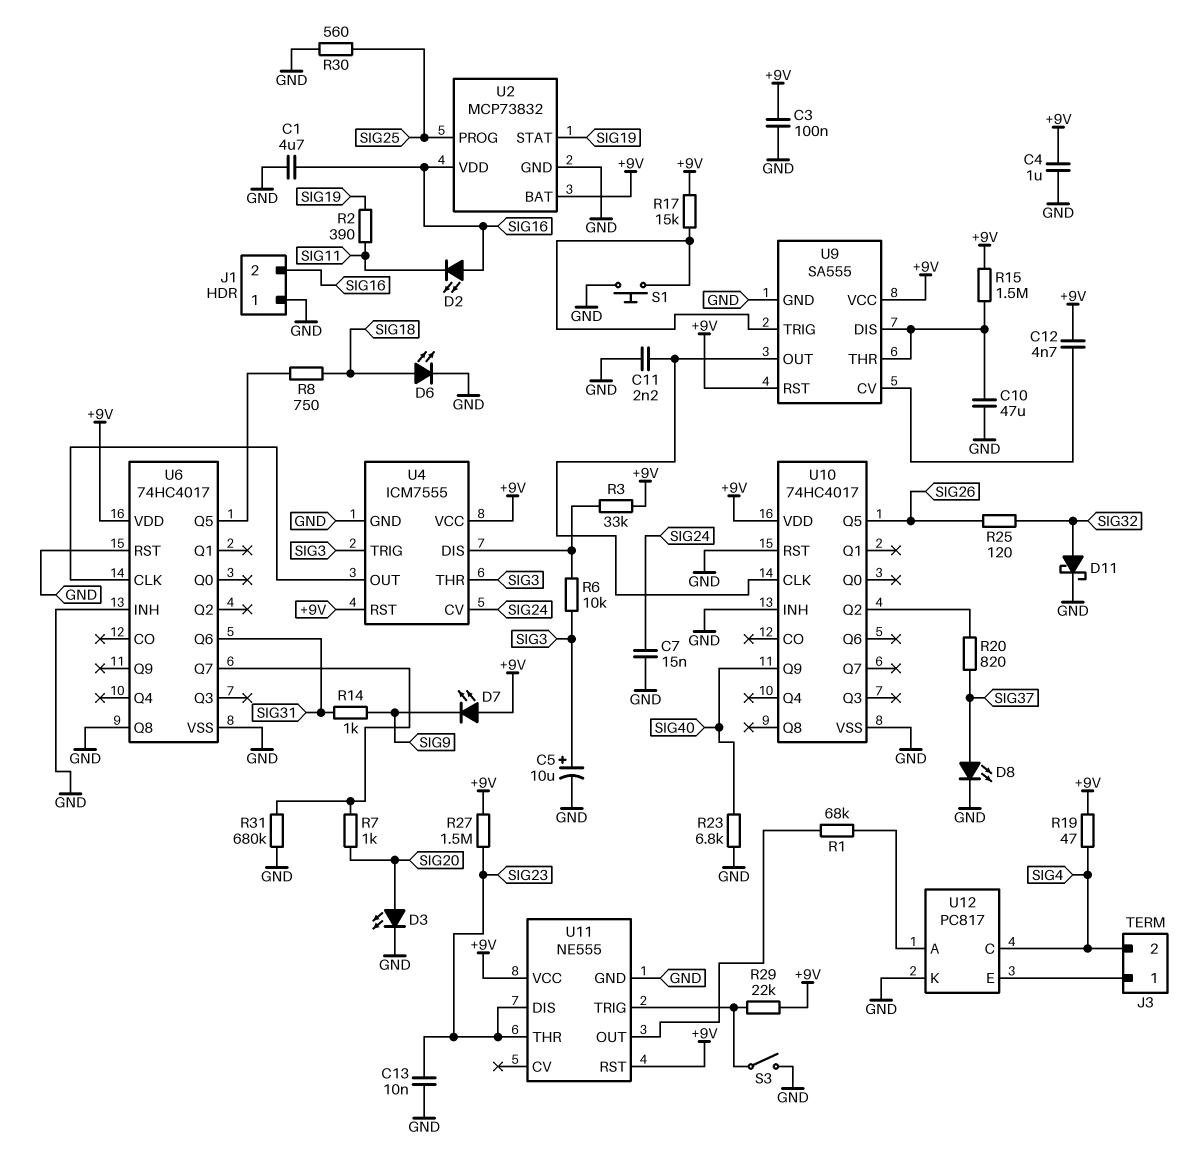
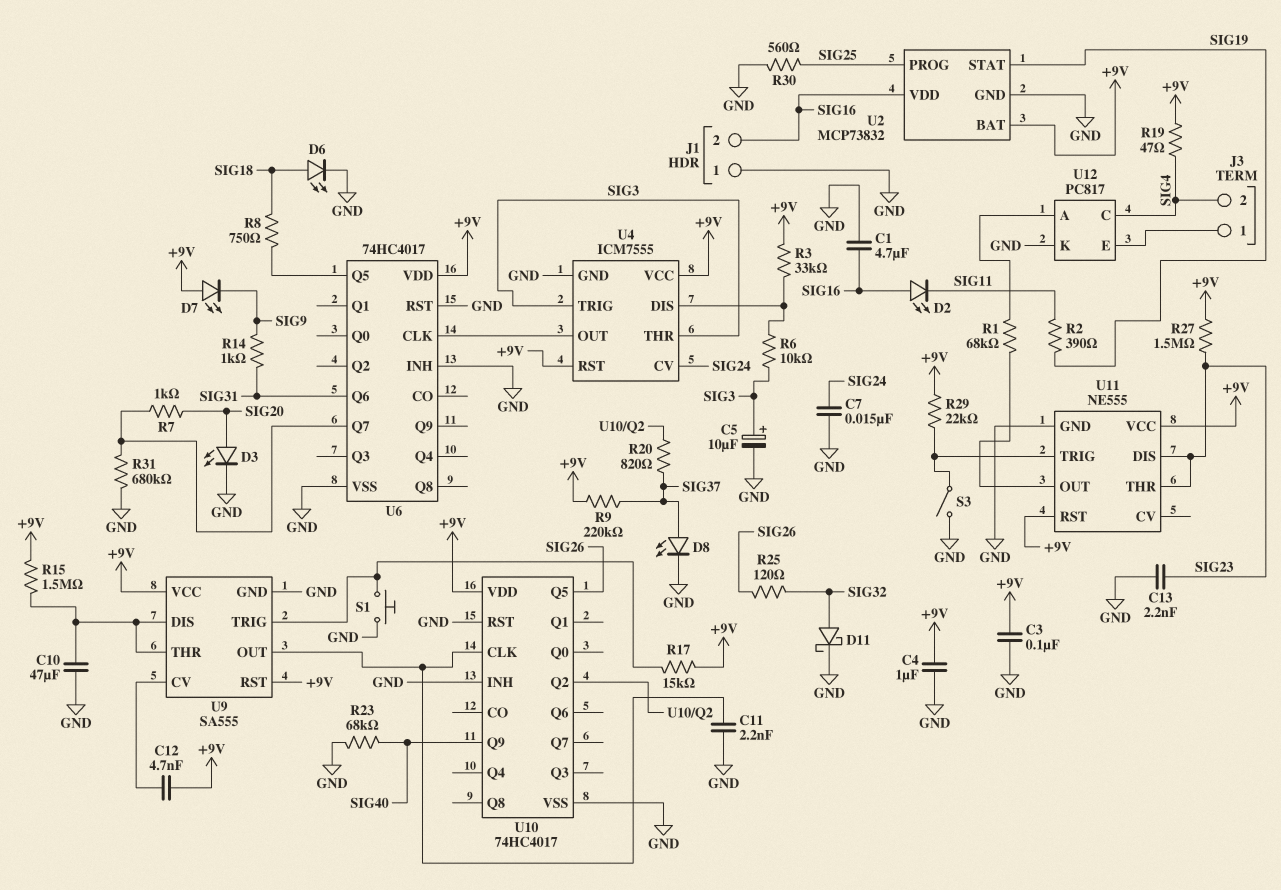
C13: 10nF (GND, SIG23) -> 2.2nF (GND, SIG23)
R9: none -> 220k (+9V, SIG37)
R23: 6.8k (GND, SIG40) -> 68k (GND, SIG40)
U6 pin Q8: GND -> none

